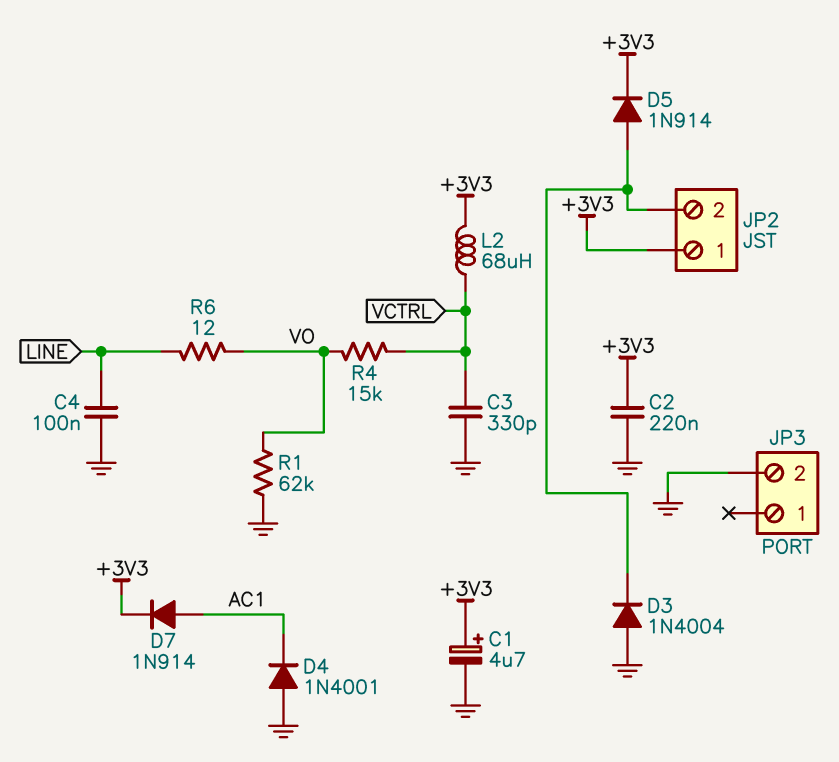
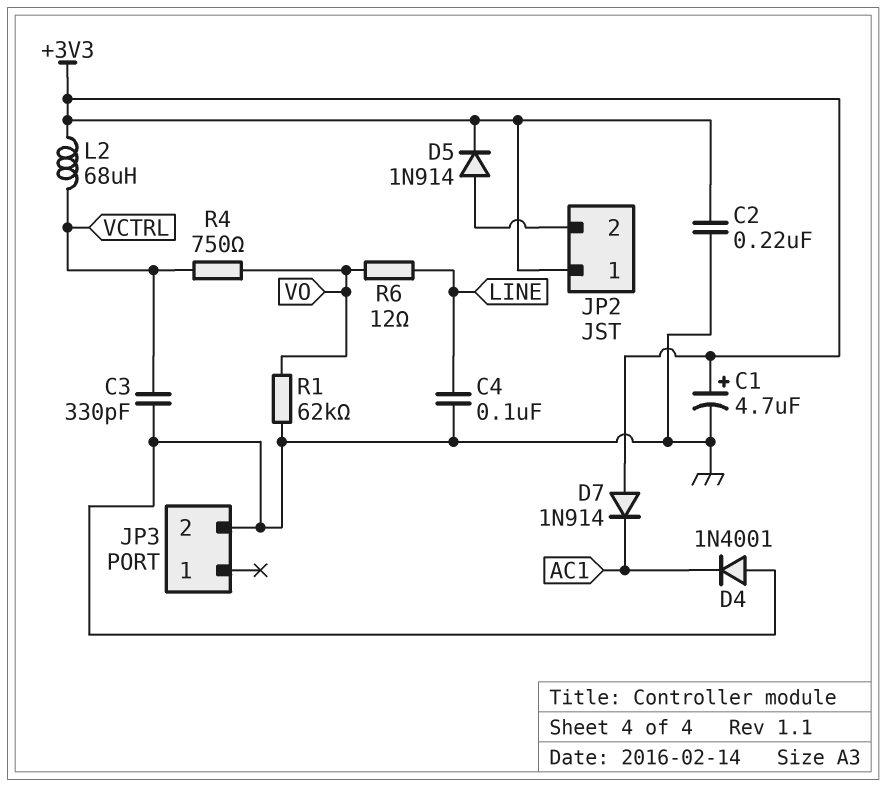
D3: diode 1N4004 (A GND, K JP2/2) -> none
D7: diode 1N914 (A AC1, K +3V3) -> diode 1N914 (A +3V3, K AC1)
R4: 15k (VCTRL, VO) -> 750 (VCTRL, VO)

